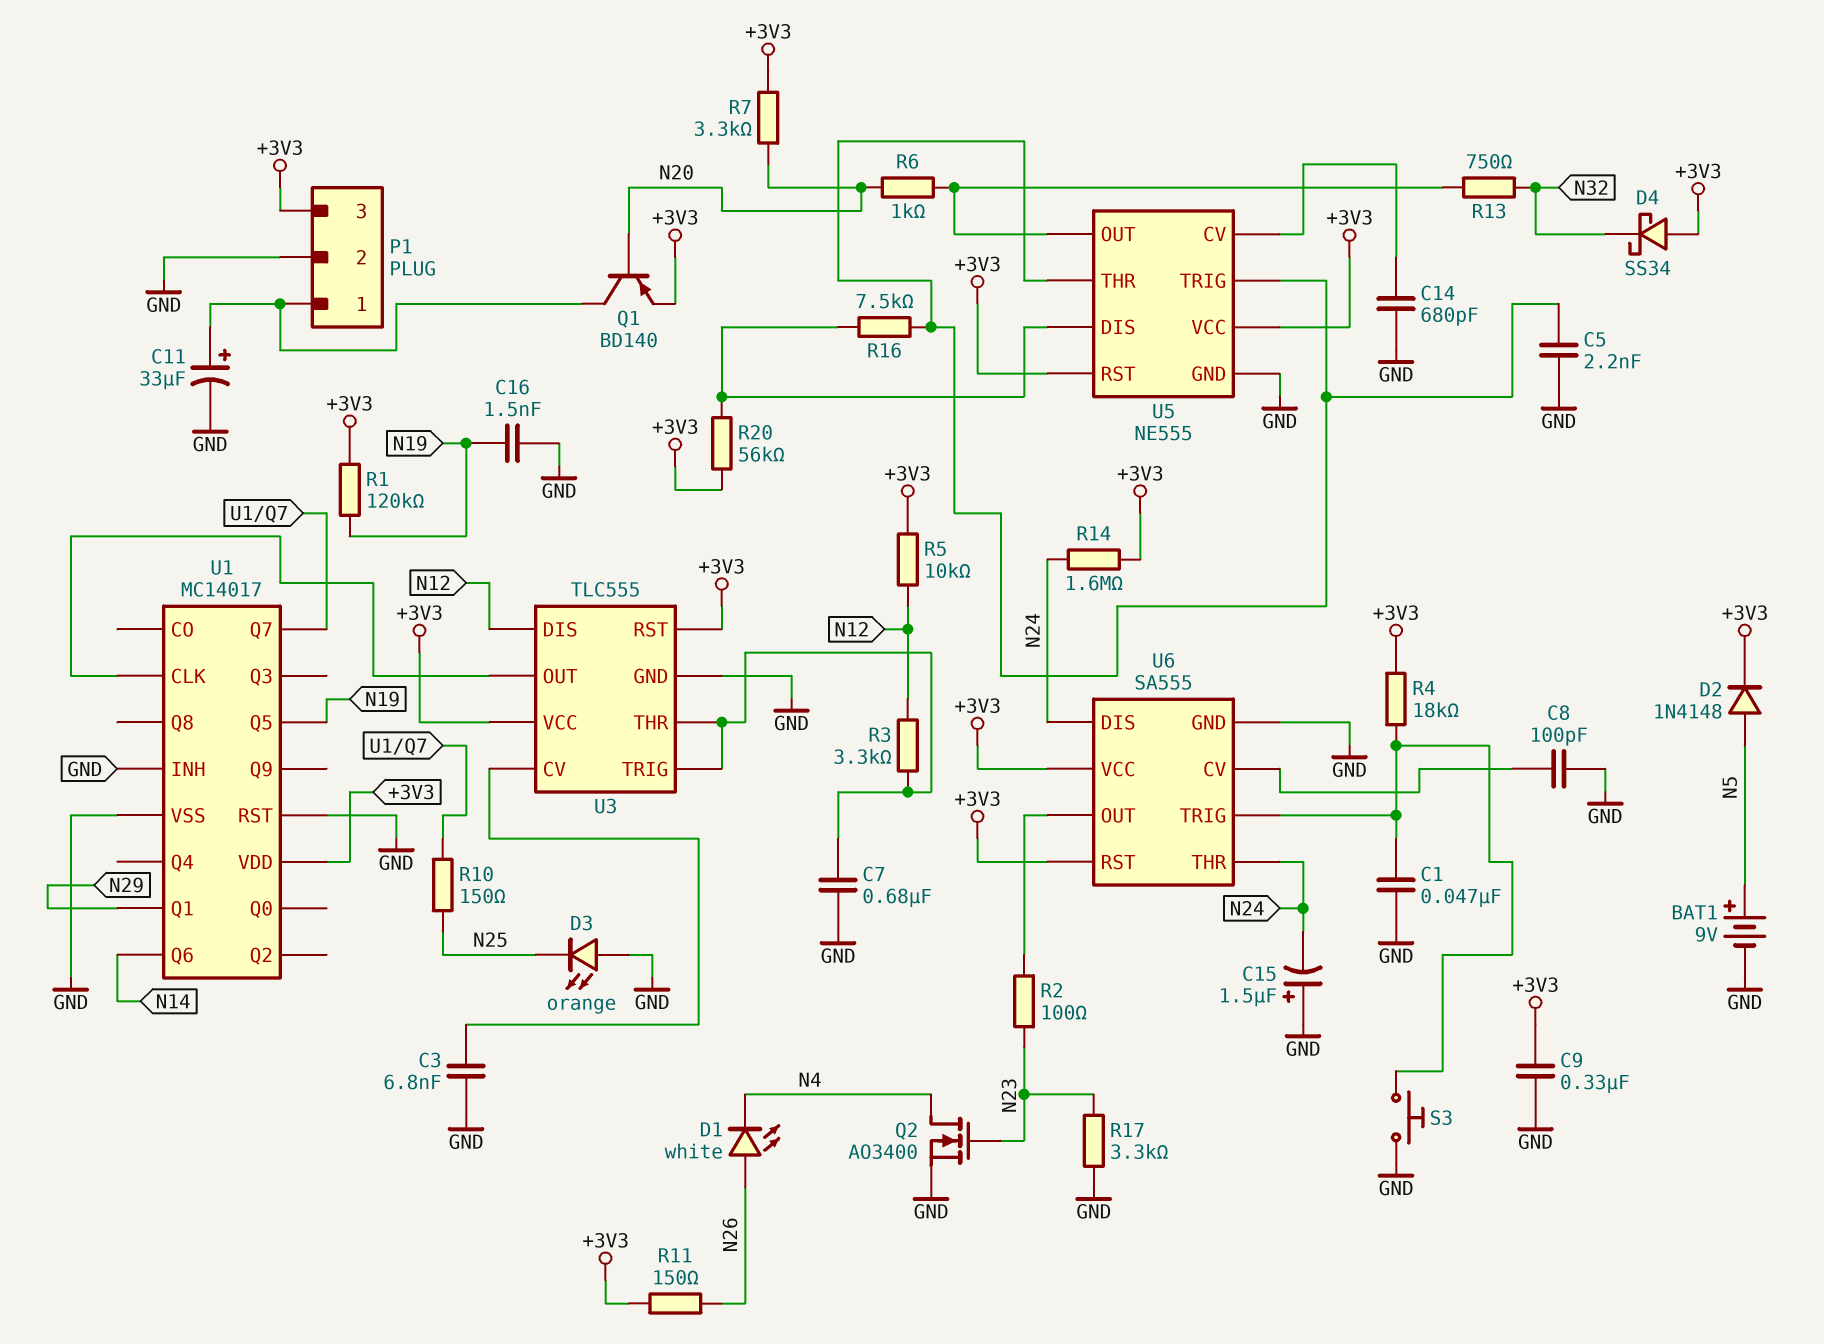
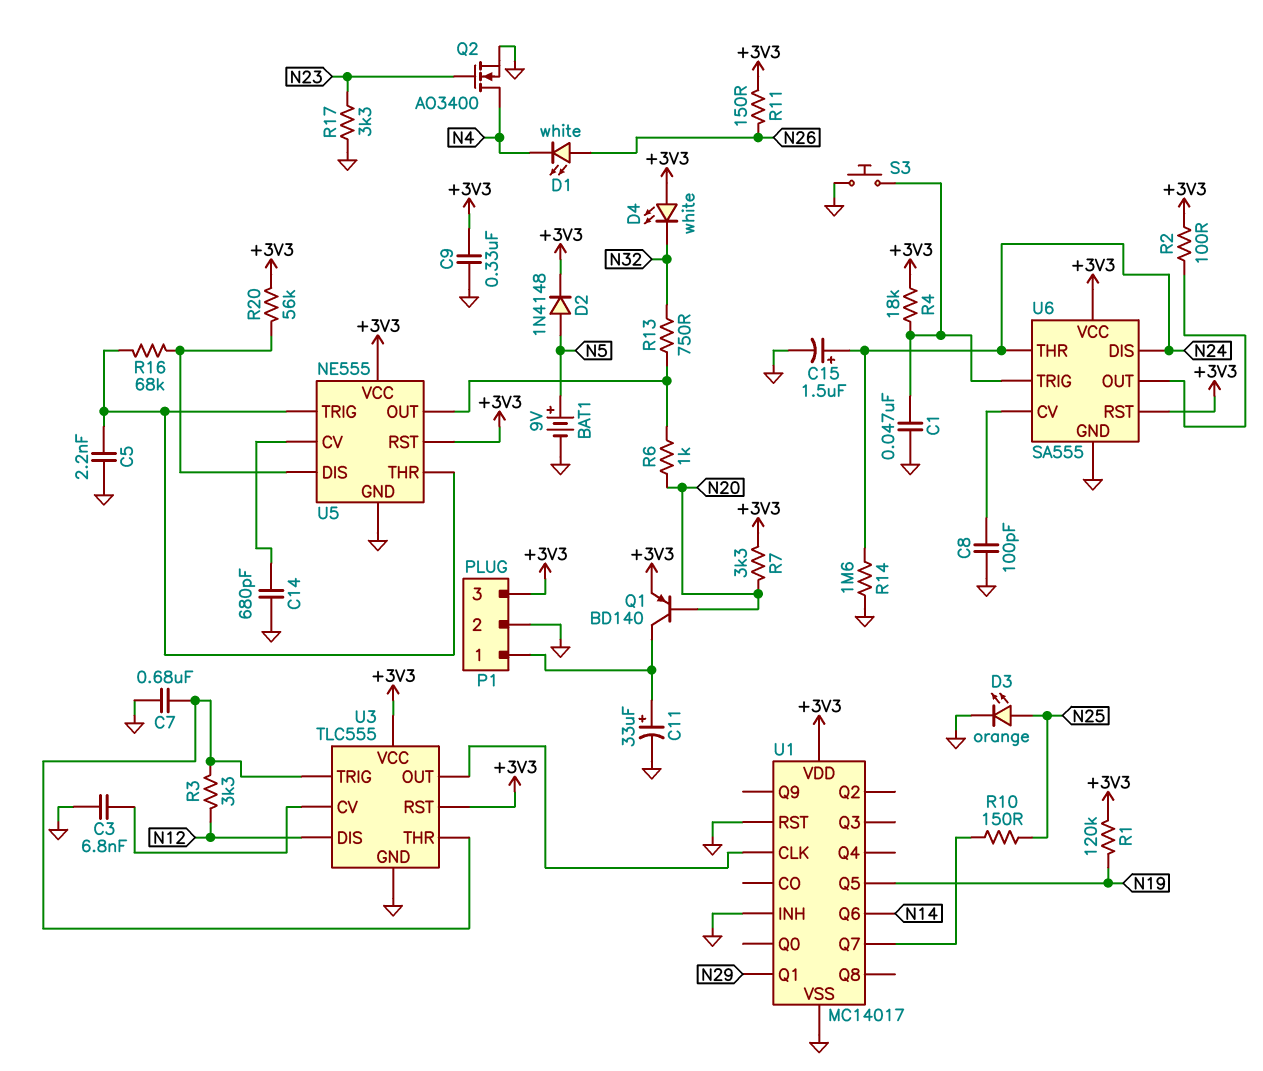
C15: 1.5uF (plus GND, minus N24) -> 1.5uF (plus N24, minus GND)
C16: 1.5nF (GND, N19) -> none
D3: LED orange (A GND, K N25) -> LED orange (A N25, K GND)
D4: schottky SS34 (A +3V3, K N32) -> LED white (A +3V3, K N32)
R2: 100 (N23, U6/OUT) -> 100 (+3V3, U6/OUT)
R5: 10k (+3V3, N12) -> none
R14: 1.6M (+3V3, N24) -> 1.6M (GND, N24)
R16: 7.5k (U5/DIS, U5/THR) -> 68k (U5/DIS, U5/THR)

